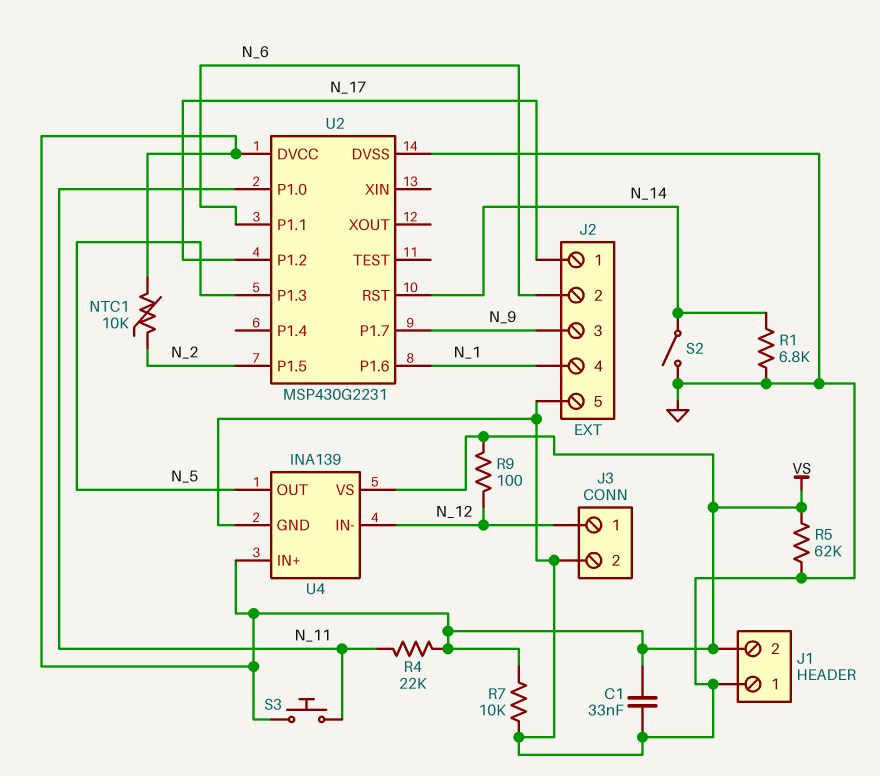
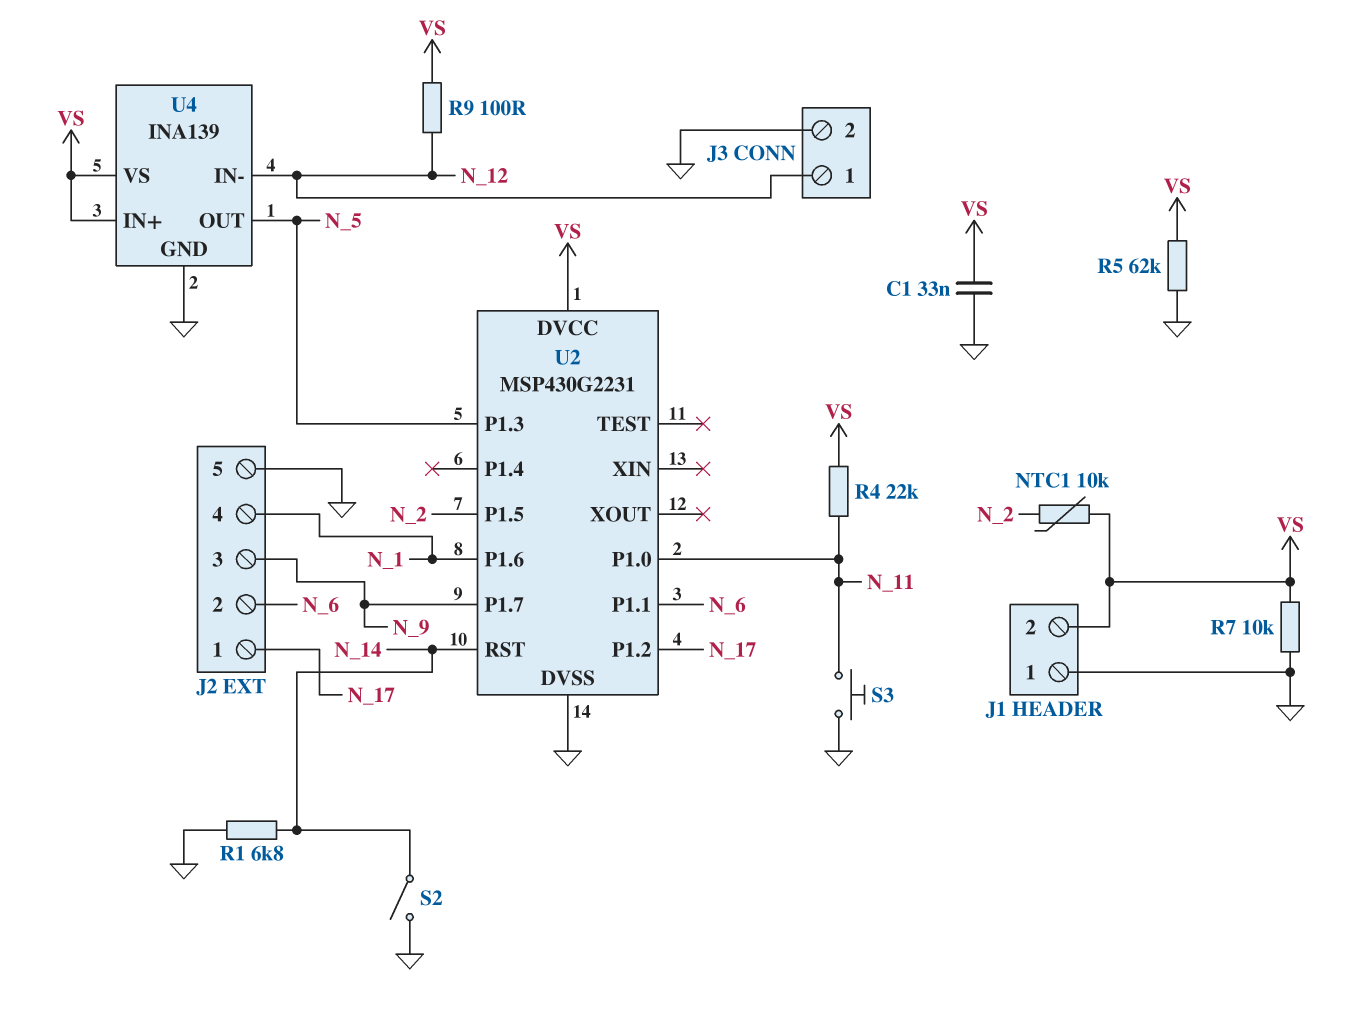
S3: button (N_11, VS) -> button (GND, N_11)

